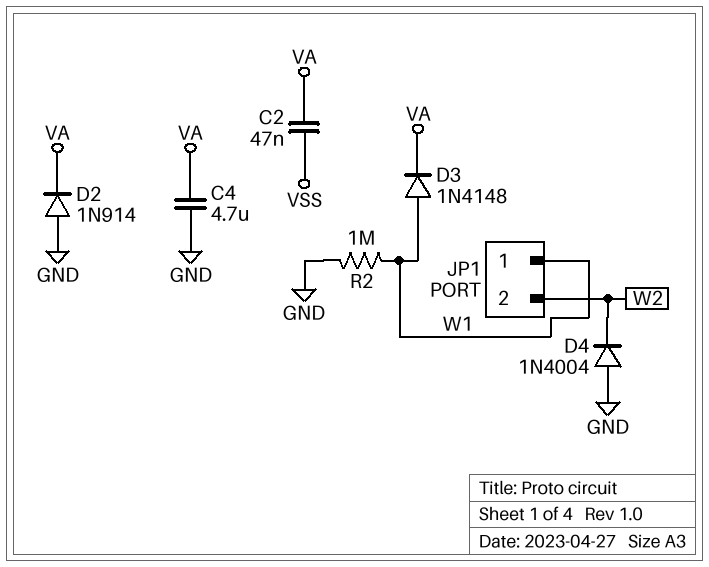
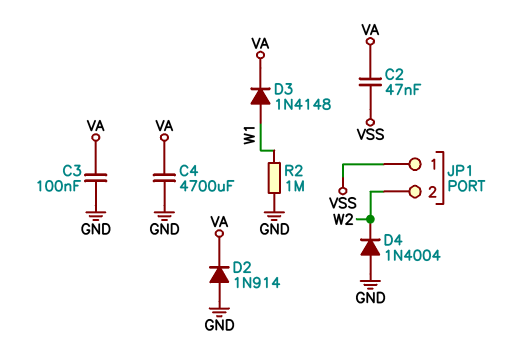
C3: none -> 100nF (GND, VA)
C4: 4.7uF (GND, VA) -> 4700uF (GND, VA)
JP1 pin 1: W1 -> VSS

